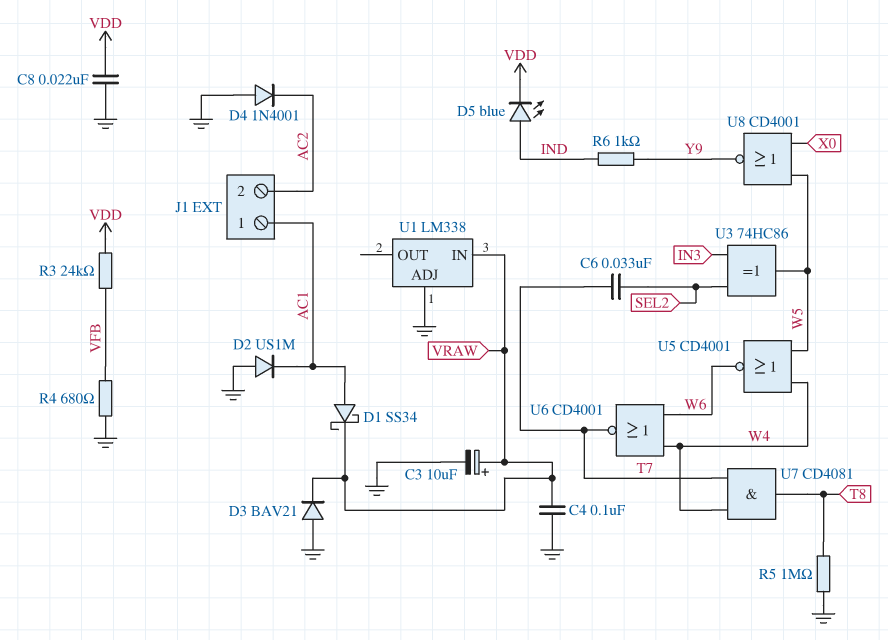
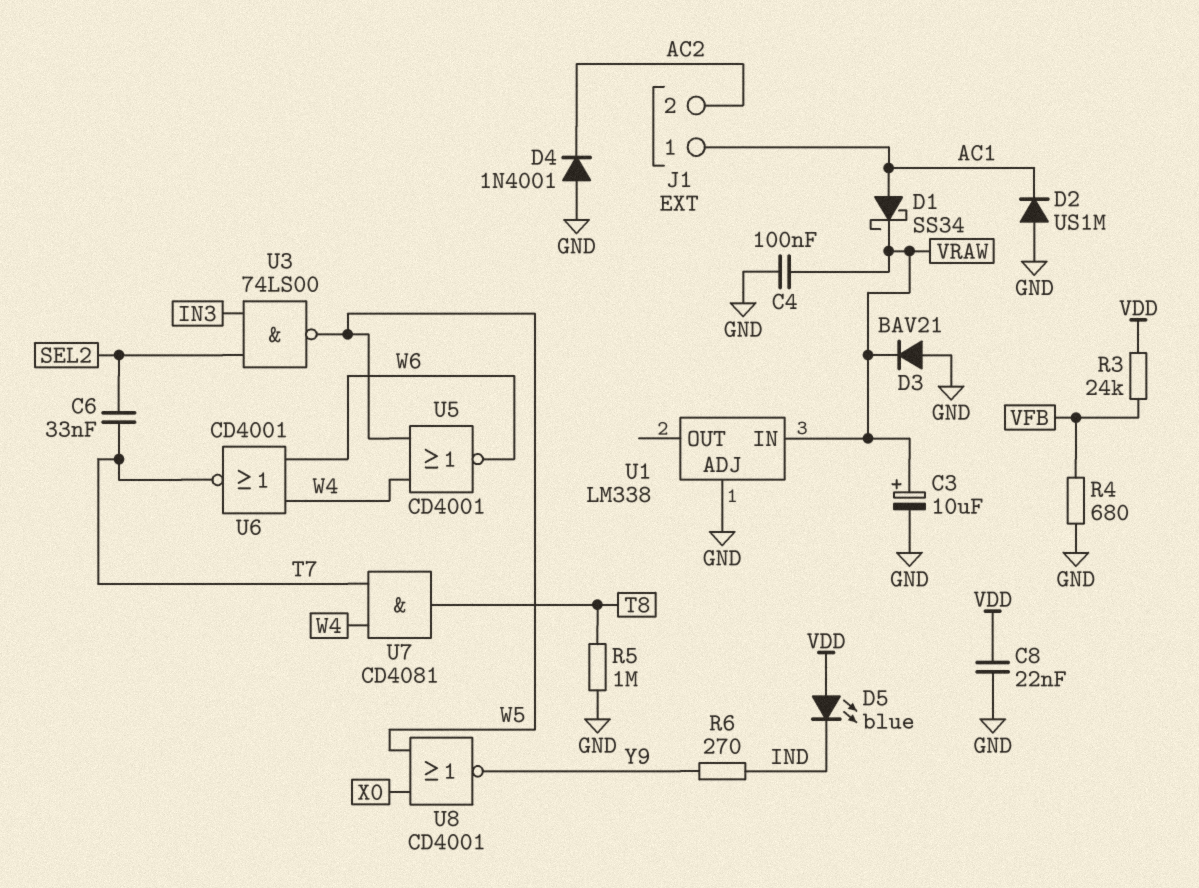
D5: LED blue (A IND, K VDD) -> LED blue (A VDD, K IND)
R6: 1k (IND, Y9) -> 270 (IND, Y9)
U3: XOR 74HC86 (in IN3, in SEL2, out W5) -> NAND 74LS00 (in IN3, in SEL2, out W5)

